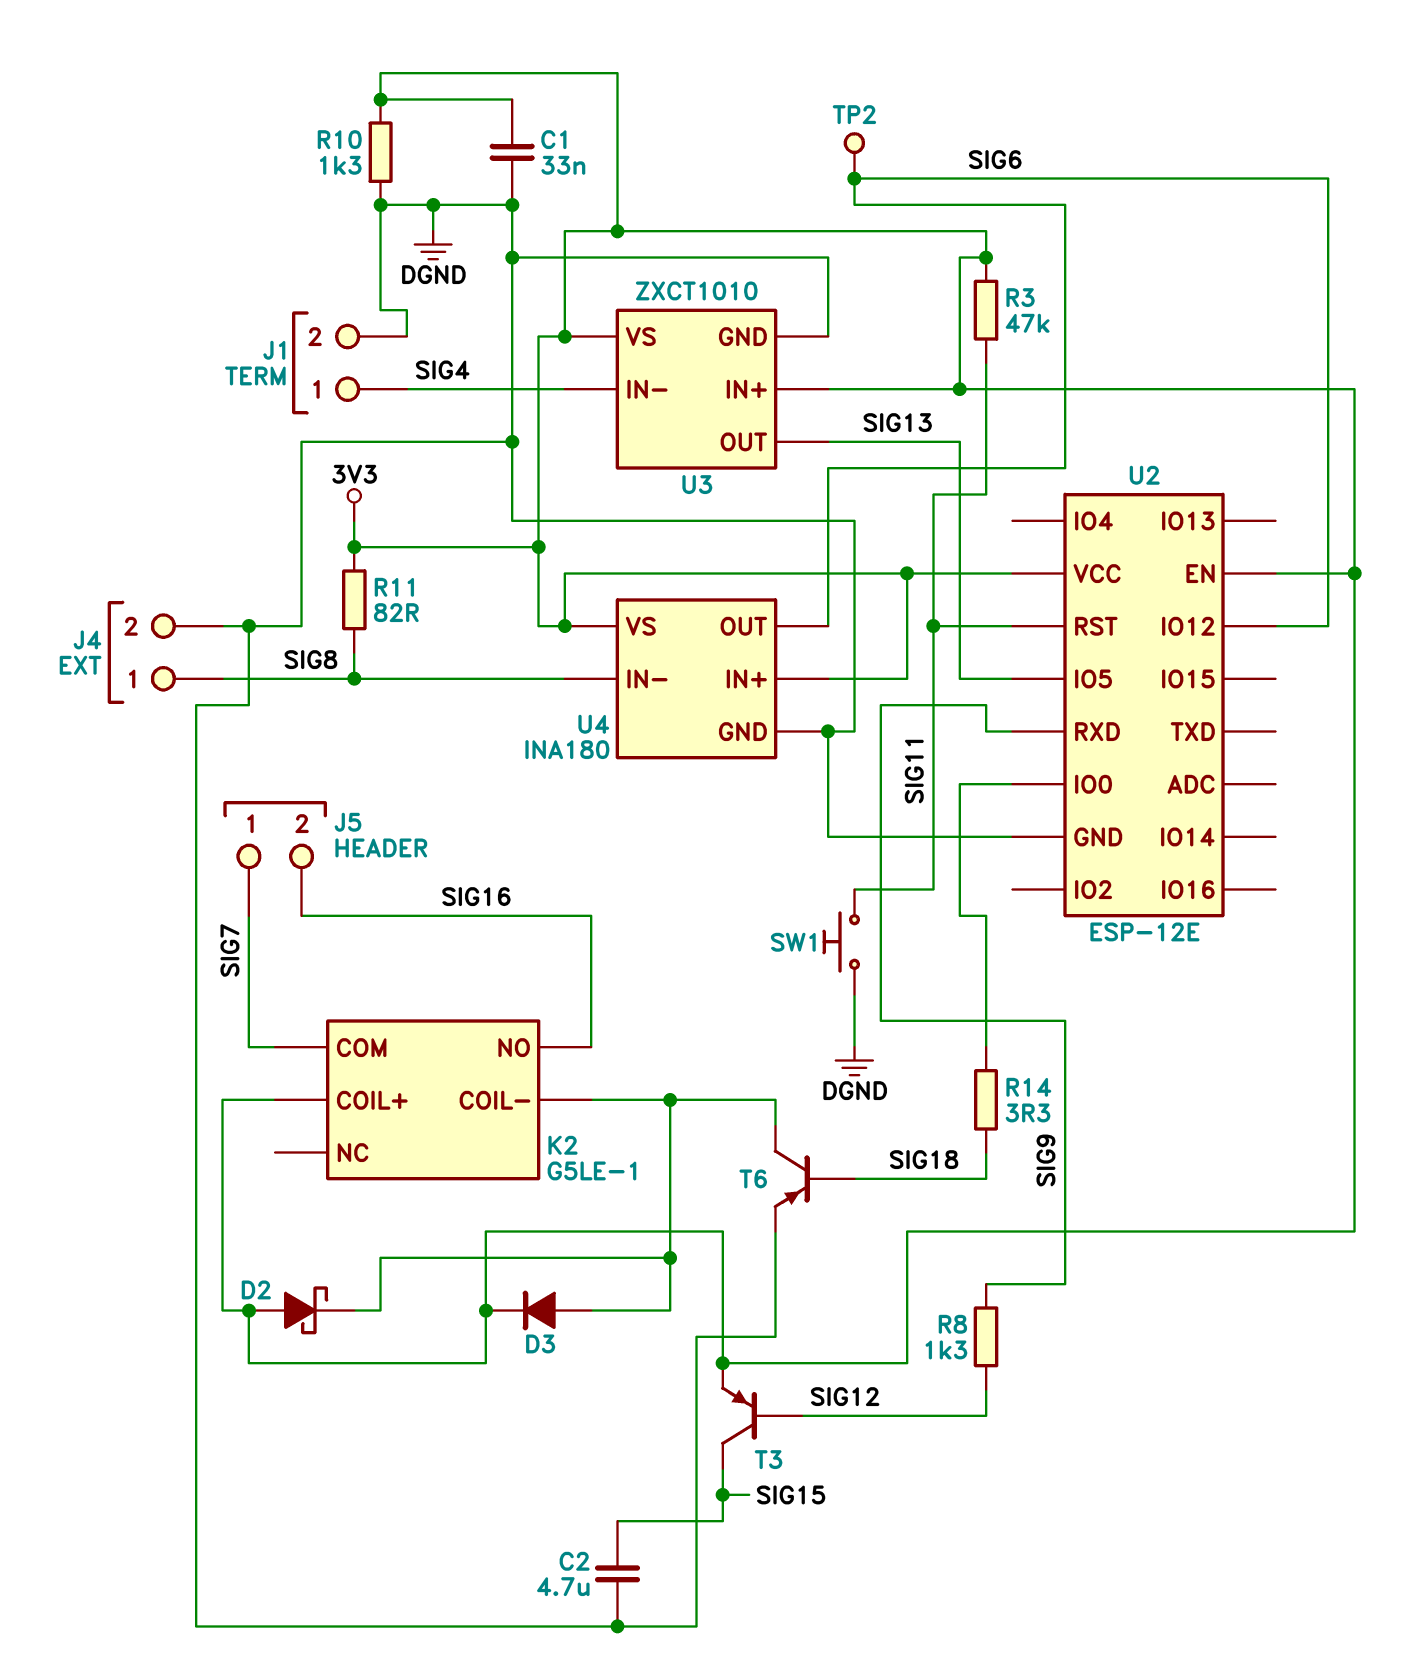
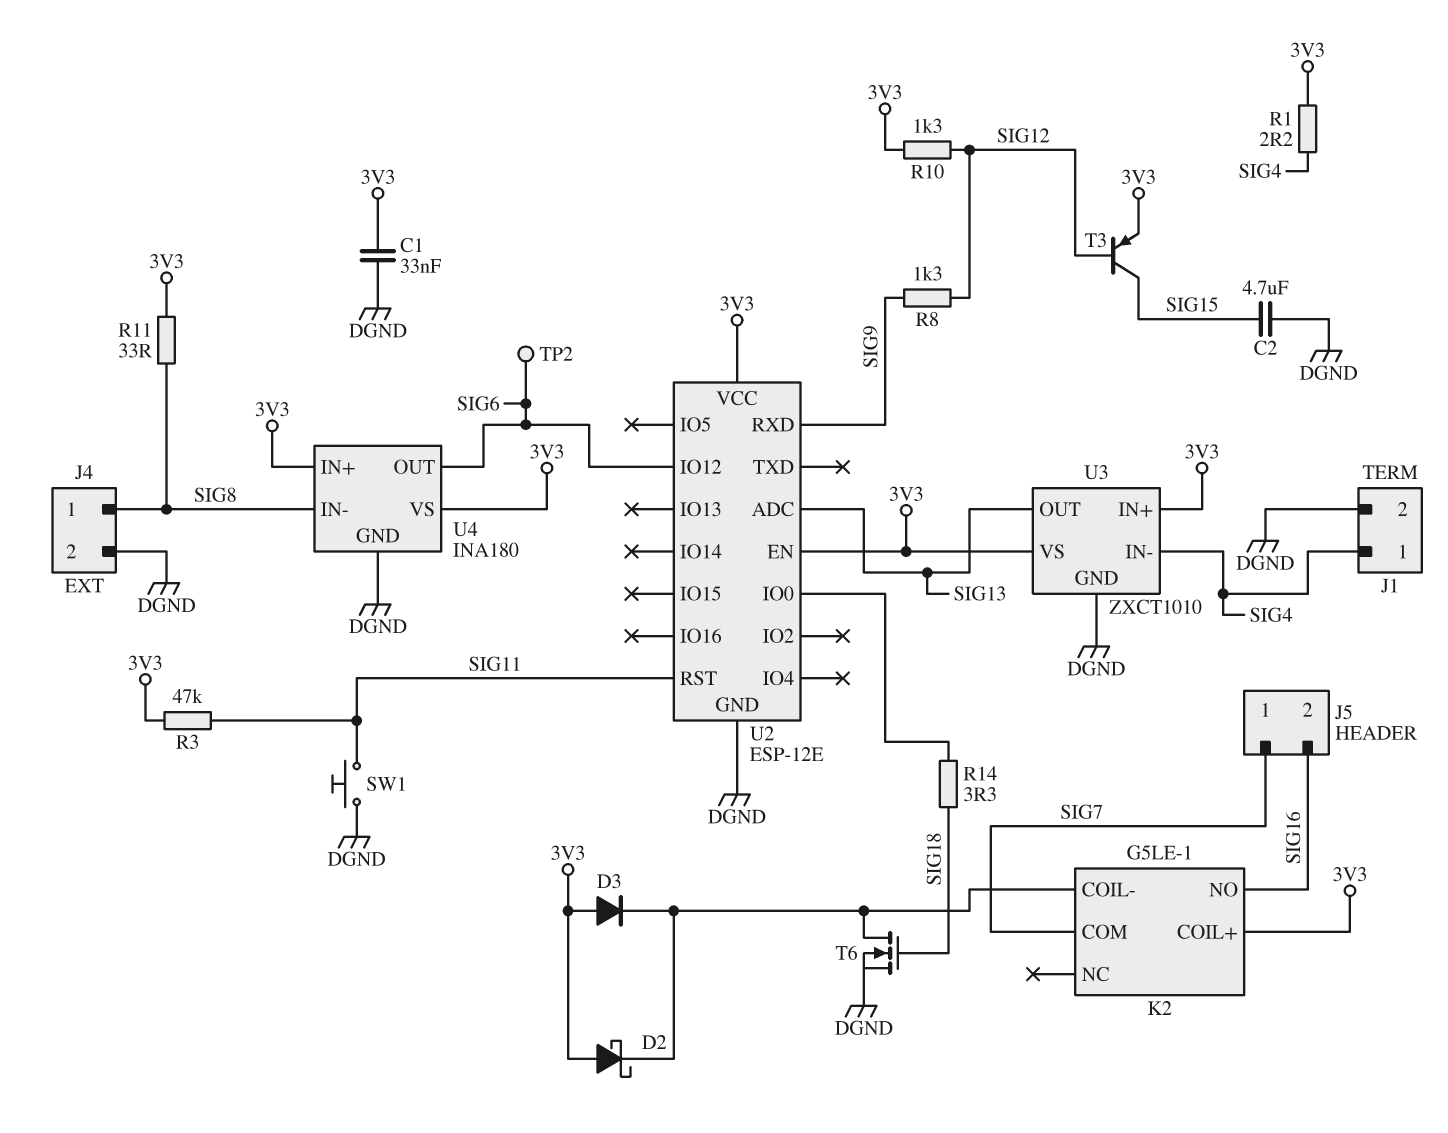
D3: diode (A K2/COIL-, K 3V3) -> diode (A 3V3, K K2/COIL-)
R1: none -> 2.2 (3V3, SIG4)
R10: 1.3k (3V3, DGND) -> 1.3k (3V3, SIG12)
R11: 82 (3V3, SIG8) -> 33 (3V3, SIG8)
T6: PNP (B SIG18, C K2/COIL-, E DGND) -> NMOS (G SIG18, D K2/COIL-, S DGND)
U2 pin ADC: none -> SIG13
U2 pin IO5: SIG13 -> none

